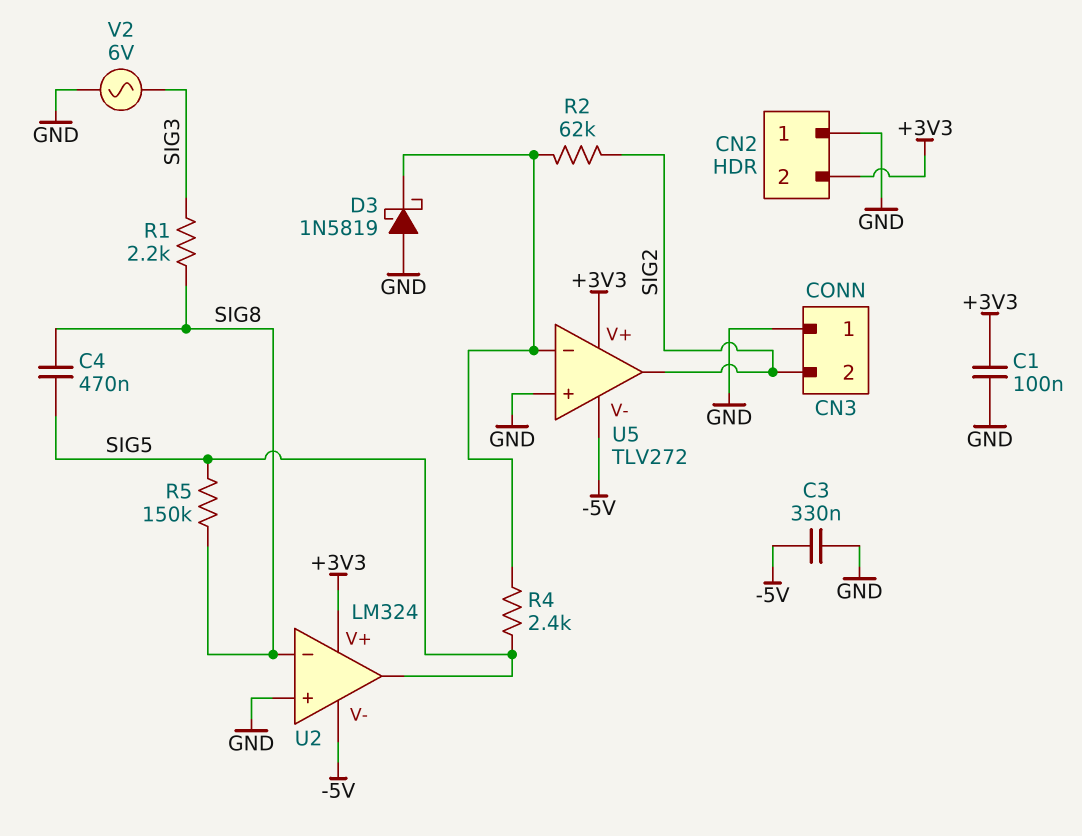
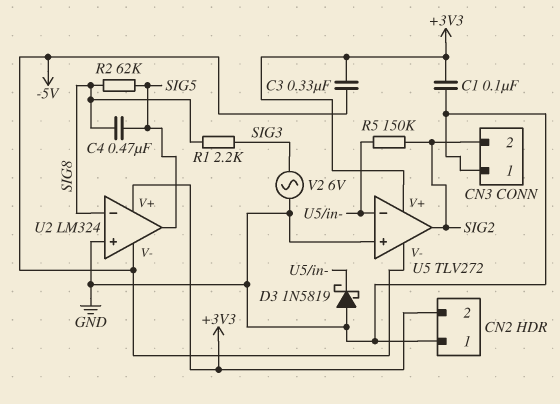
C3: 330nF (-5V, GND) -> 330nF (+3V3, -5V)
R2: 62k (SIG2, U5/in-) -> 62k (SIG5, SIG8)
R4: 2.4k (SIG5, U5/in-) -> none
R5: 150k (SIG5, SIG8) -> 150k (SIG2, U5/in-)

